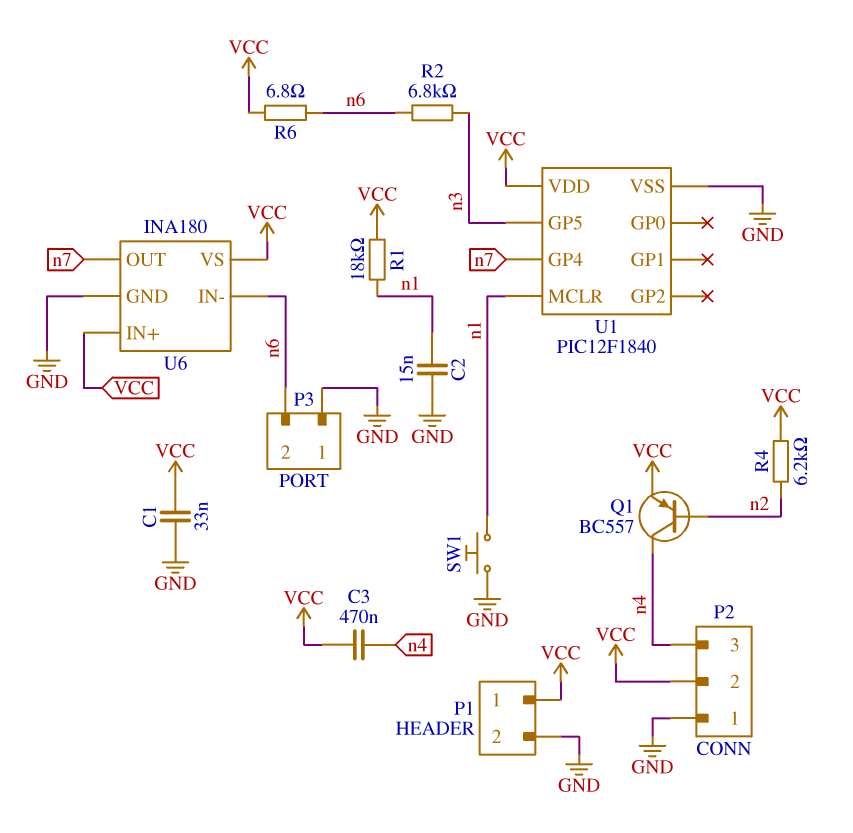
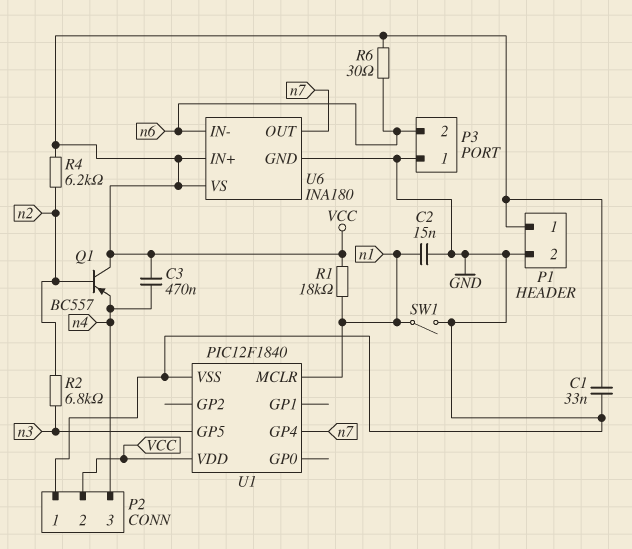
Q1: PNP BC557 (B n2, C n4, E VCC) -> PNP BC557 (B n2, C VCC, E n4)
R2: 6.8k (n3, n6) -> 6.8k (n2, n3)
R6: 6.8 (VCC, n6) -> 30 (VCC, n6)
SW1: button (GND, n1) -> switch (GND, n1)

